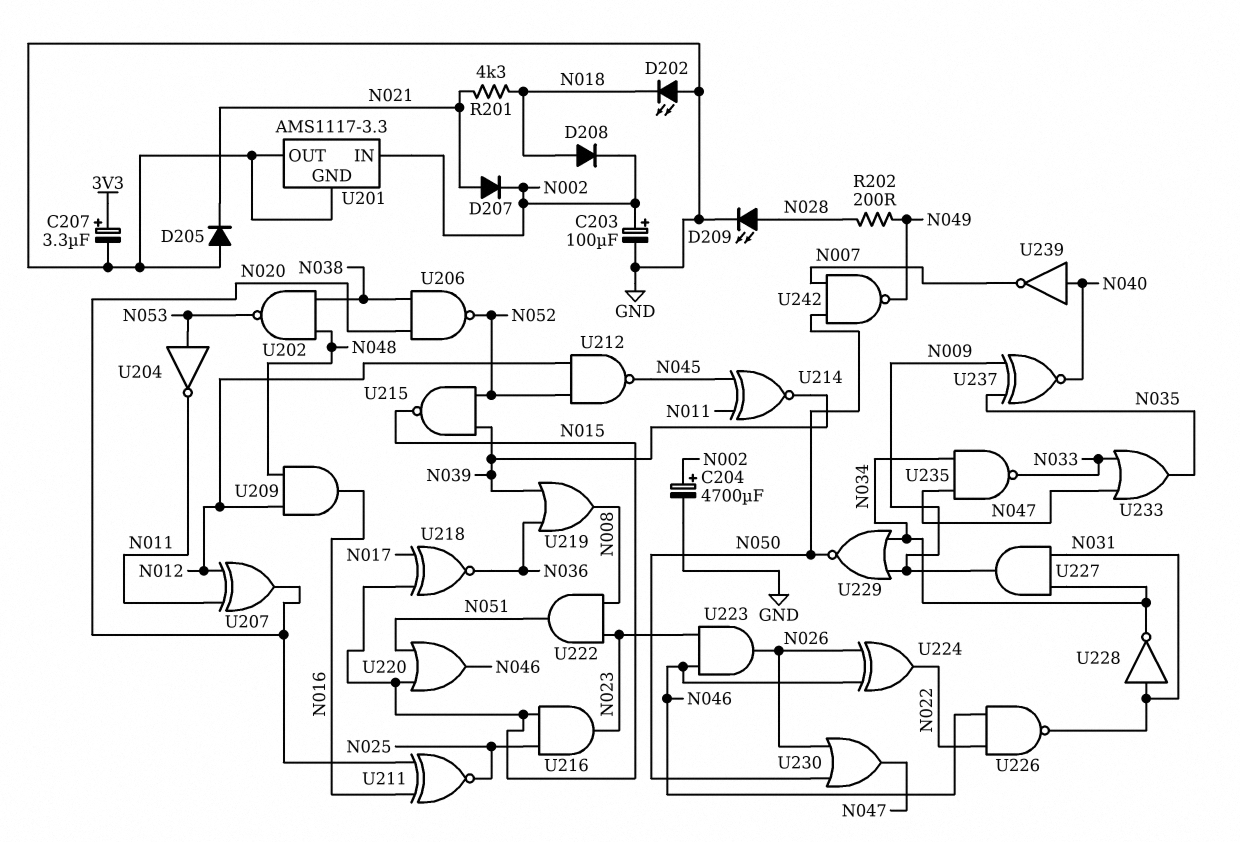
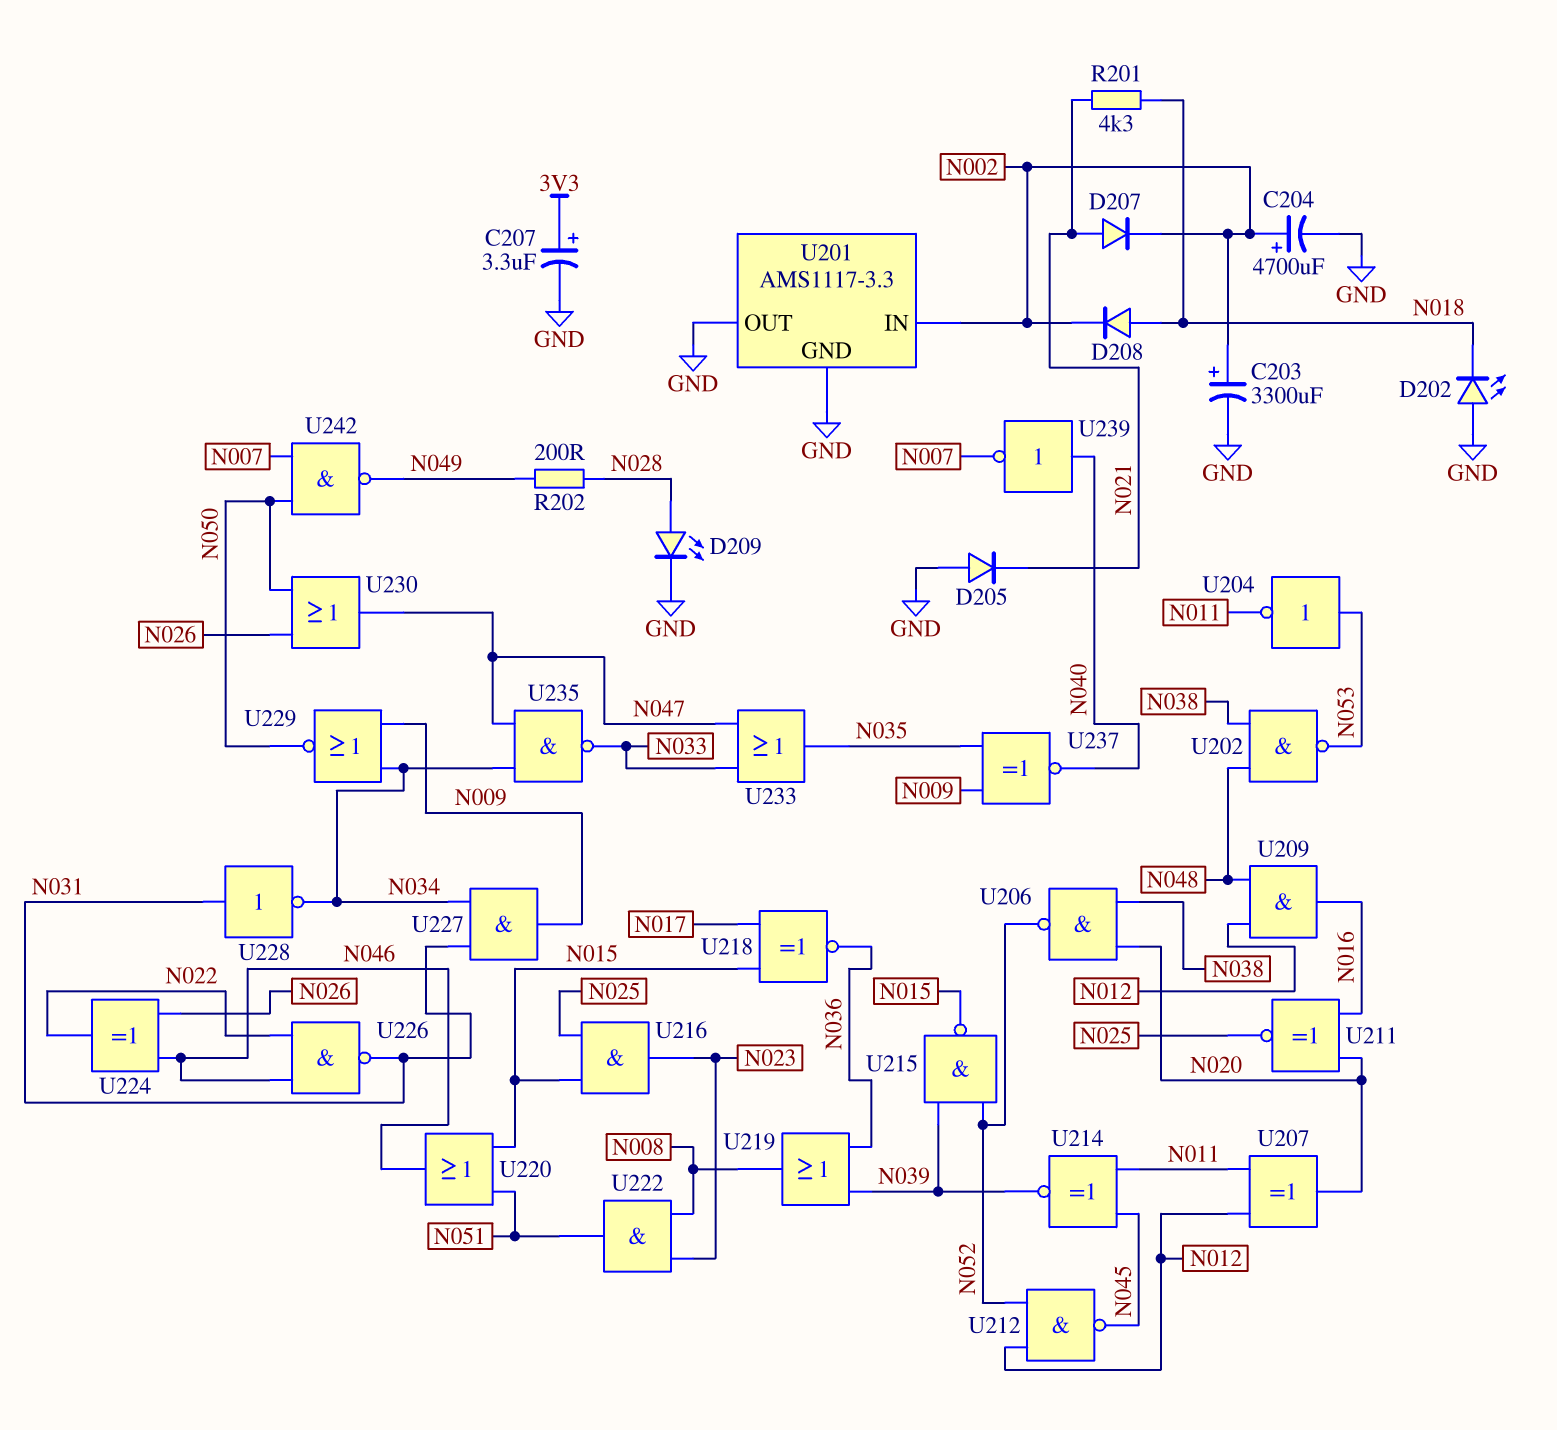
C203: 100uF (plus N002, minus GND) -> 3300uF (plus N002, minus GND)
U223: AND (in N023, in N046, out N026) -> none

